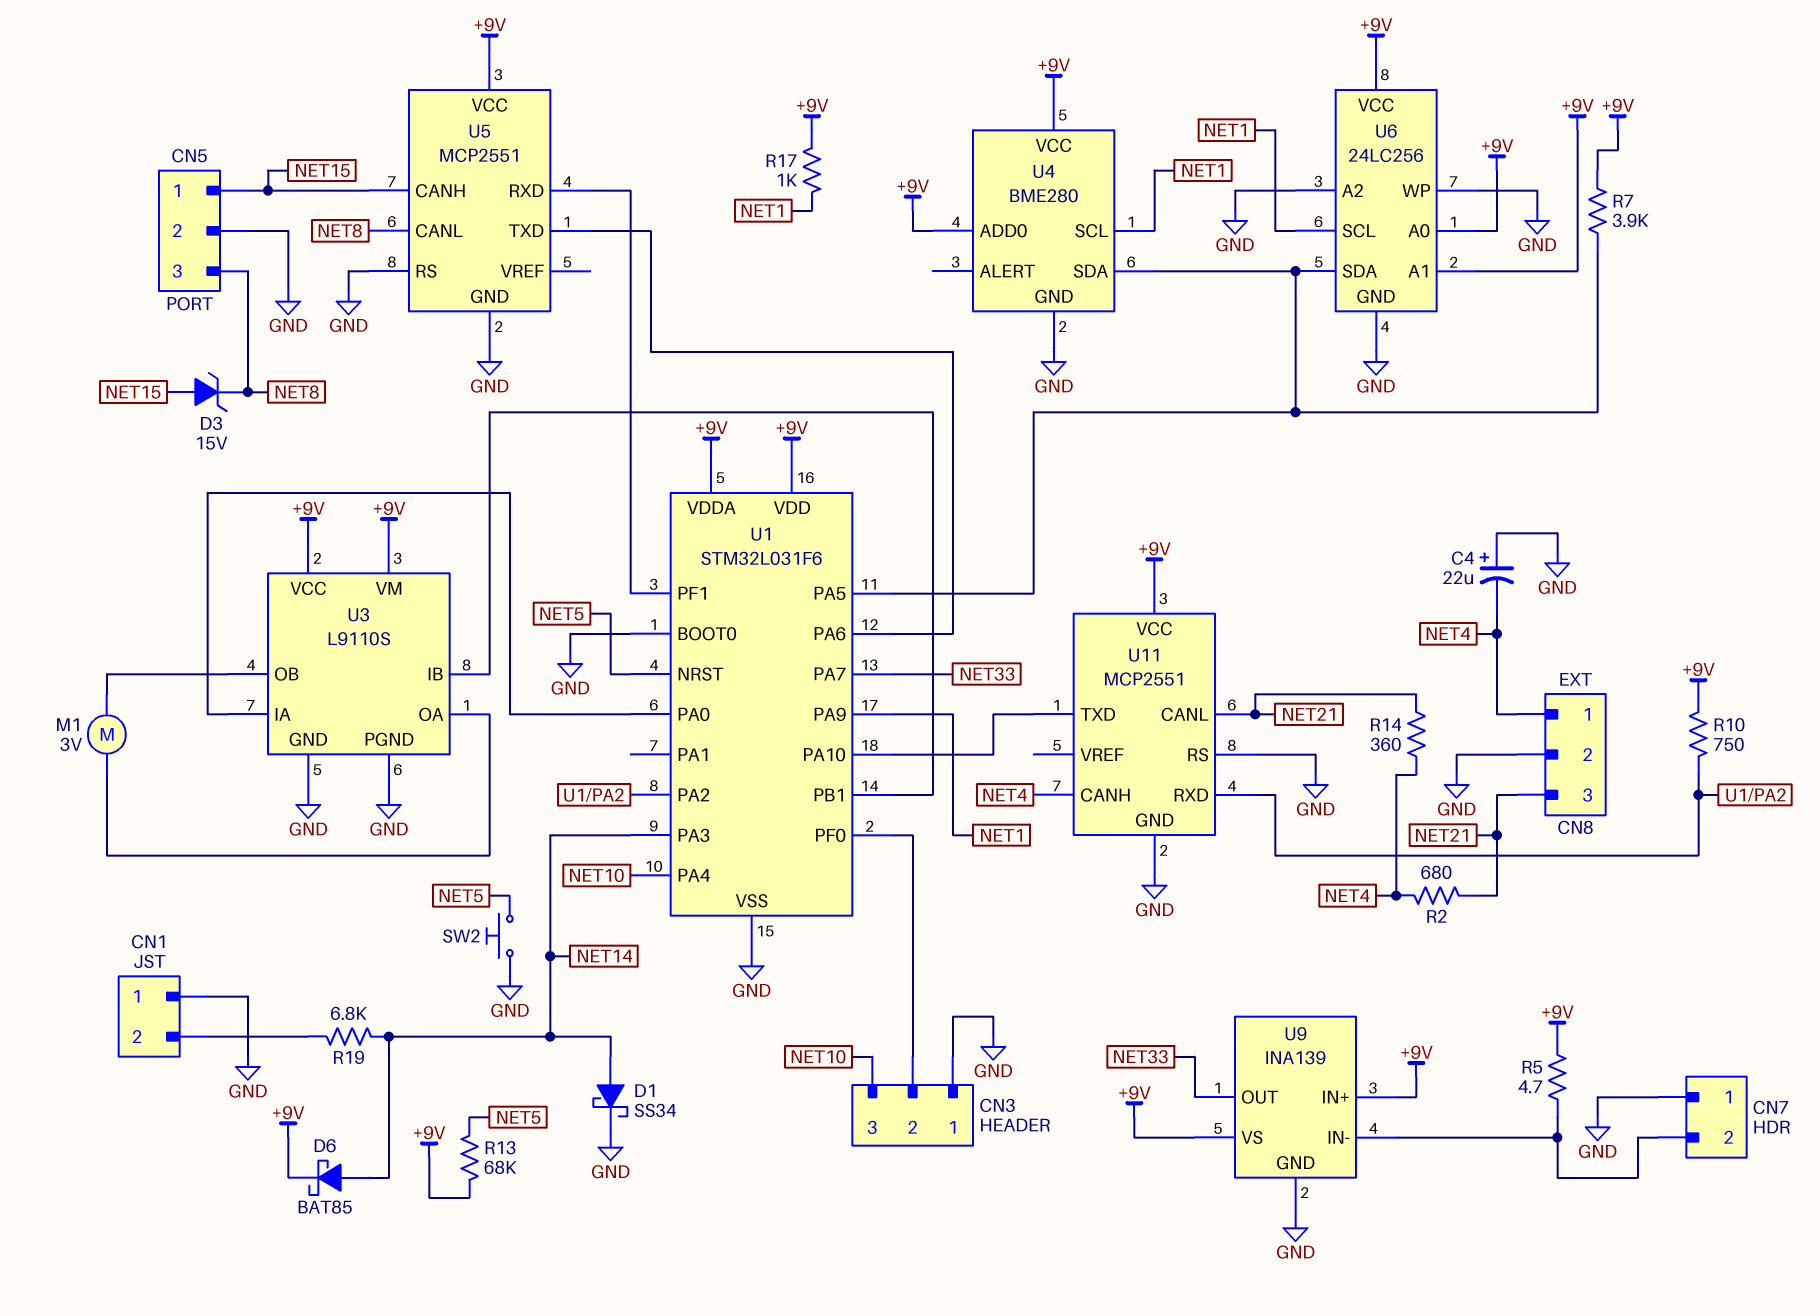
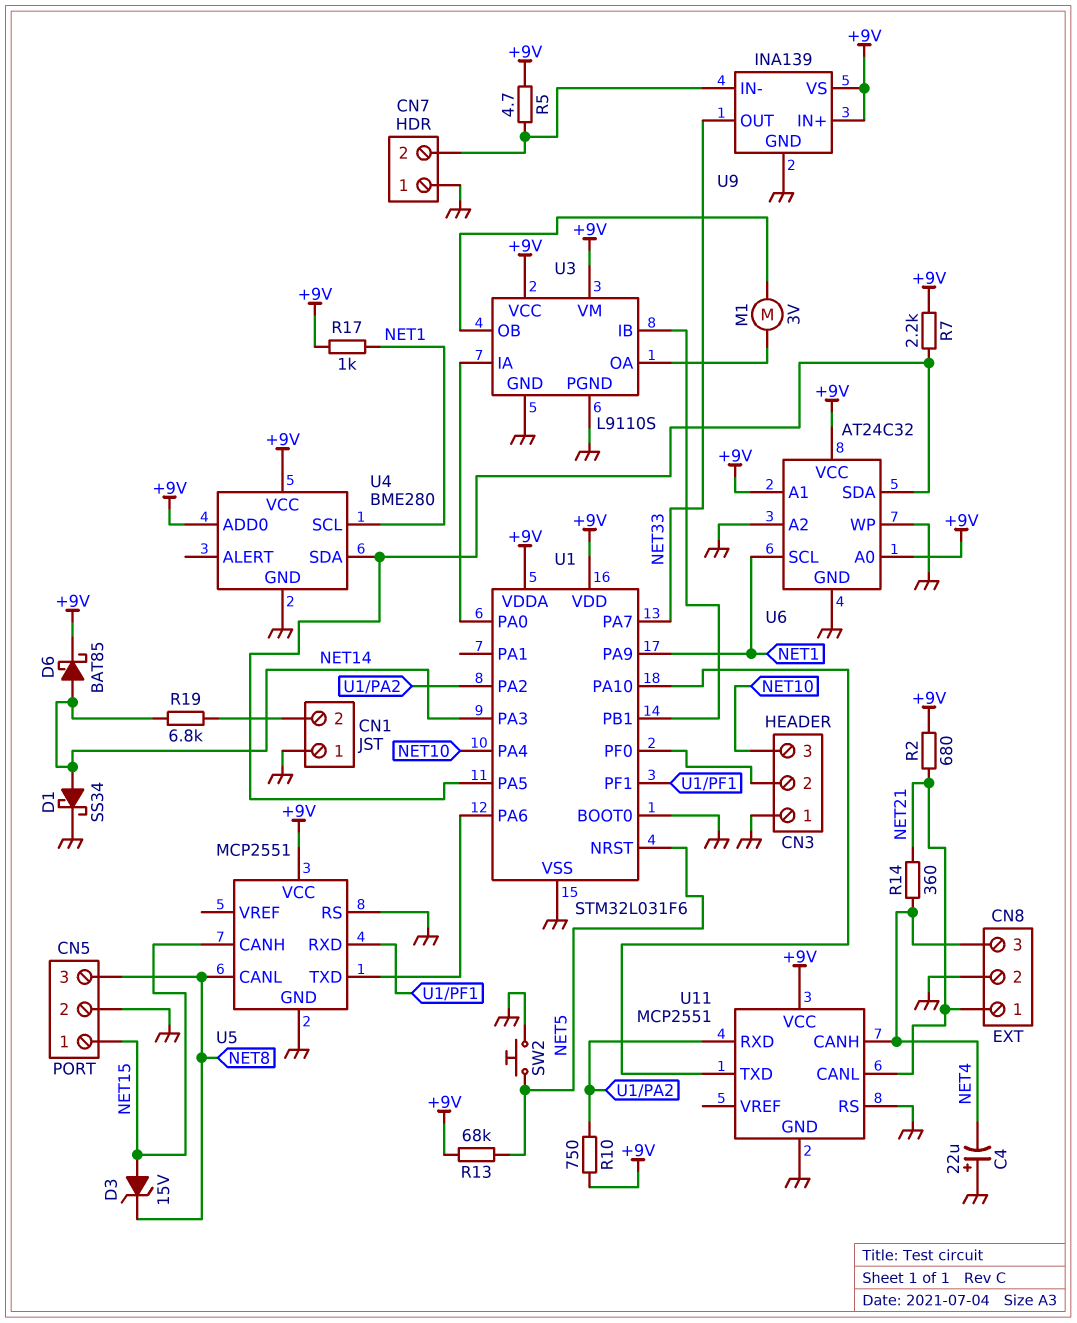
CN8 pin 1: NET4 -> NET21
CN8 pin 3: NET21 -> NET4
R2: 680 (NET4, NET21) -> 680 (+9V, NET21)
R7: 3.9k (+9V, U1/PA5) -> 2.2k (+9V, U1/PA5)
U6: 24LC256 -> AT24C32

